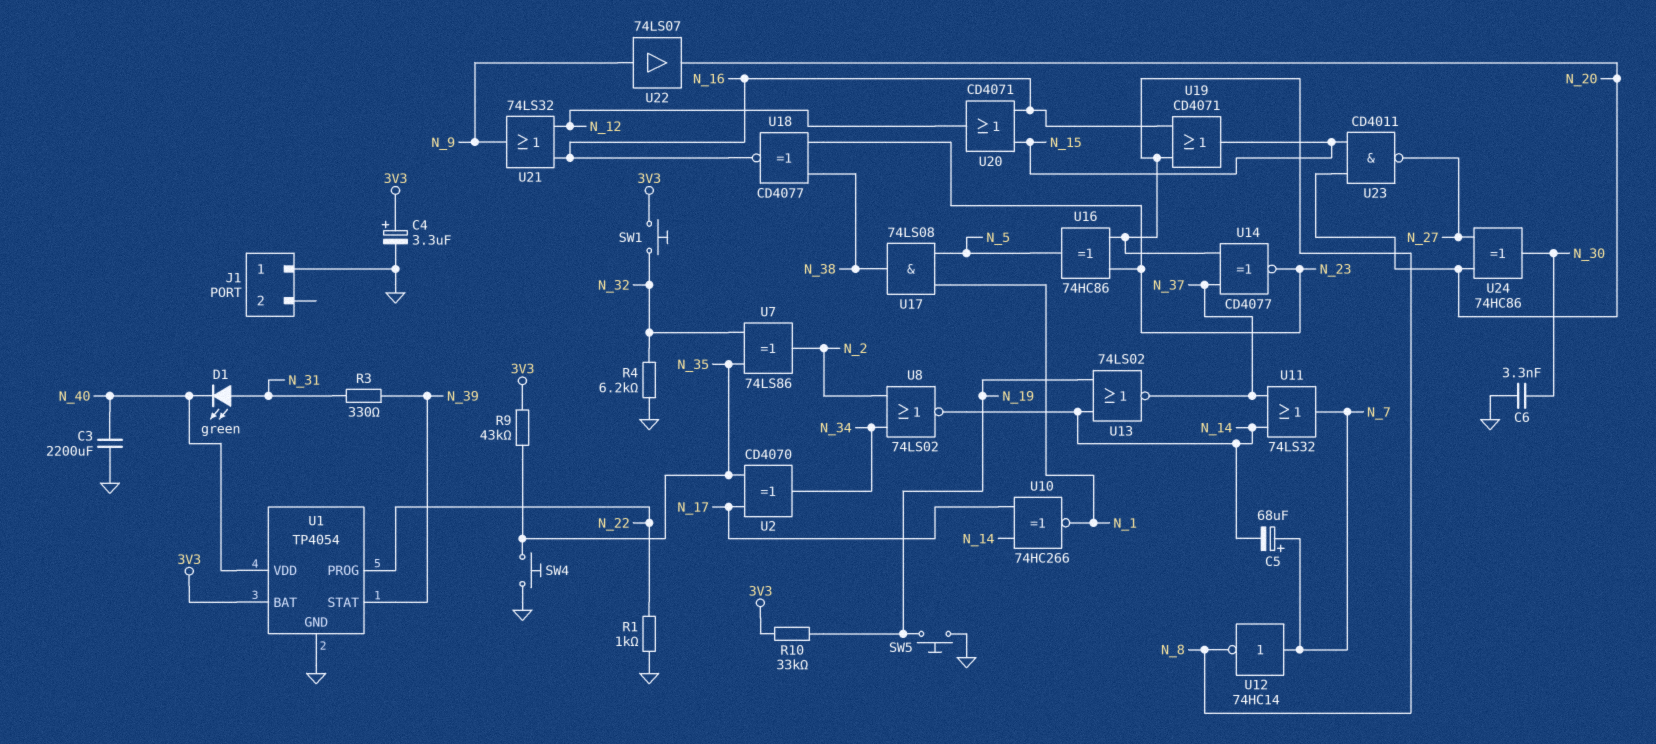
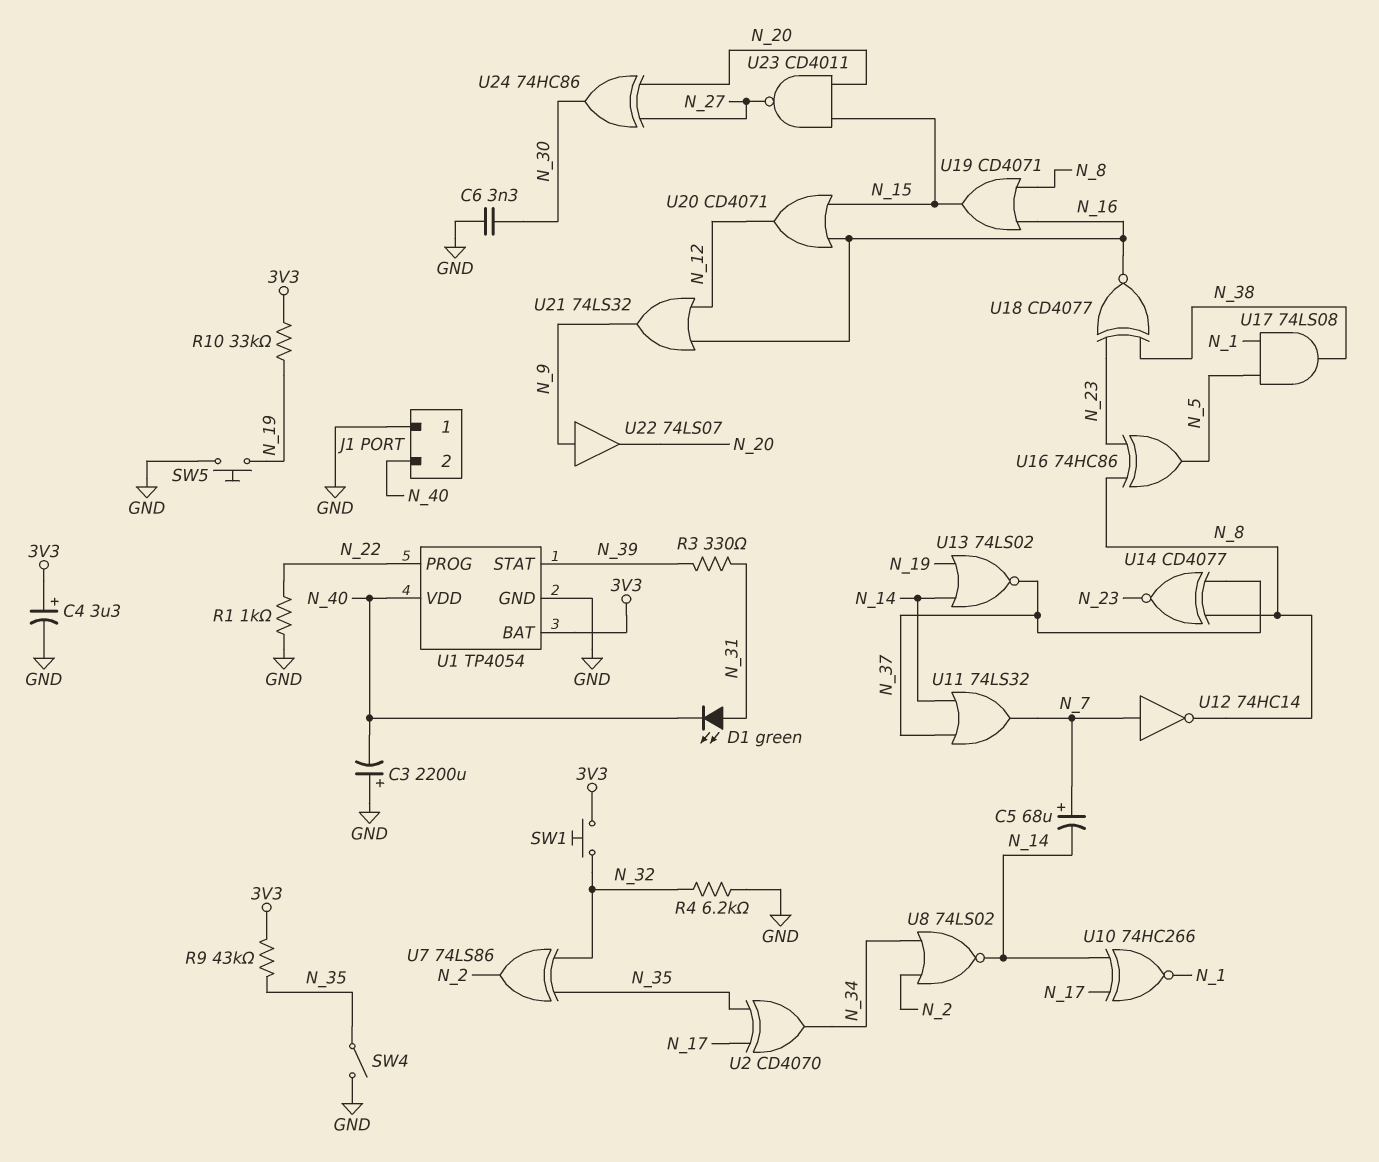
C3: 2200uF (GND, N_40) -> 2200uF (plus GND, minus N_40)
J1 pin 2: none -> N_40
SW4: button (GND, N_35) -> switch (GND, N_35)

